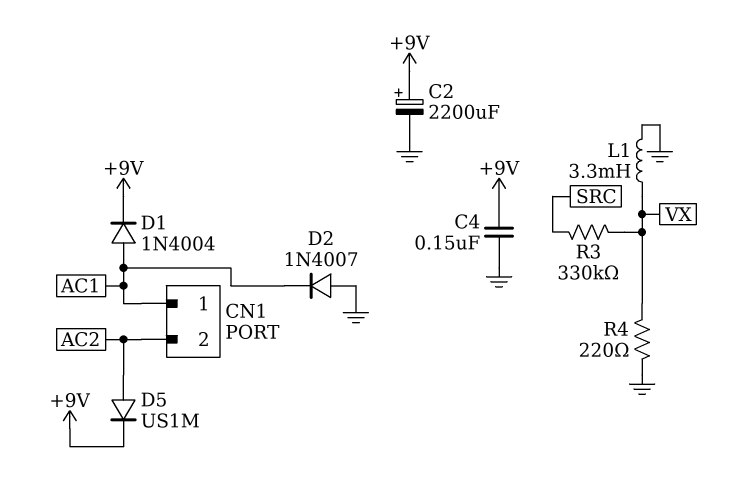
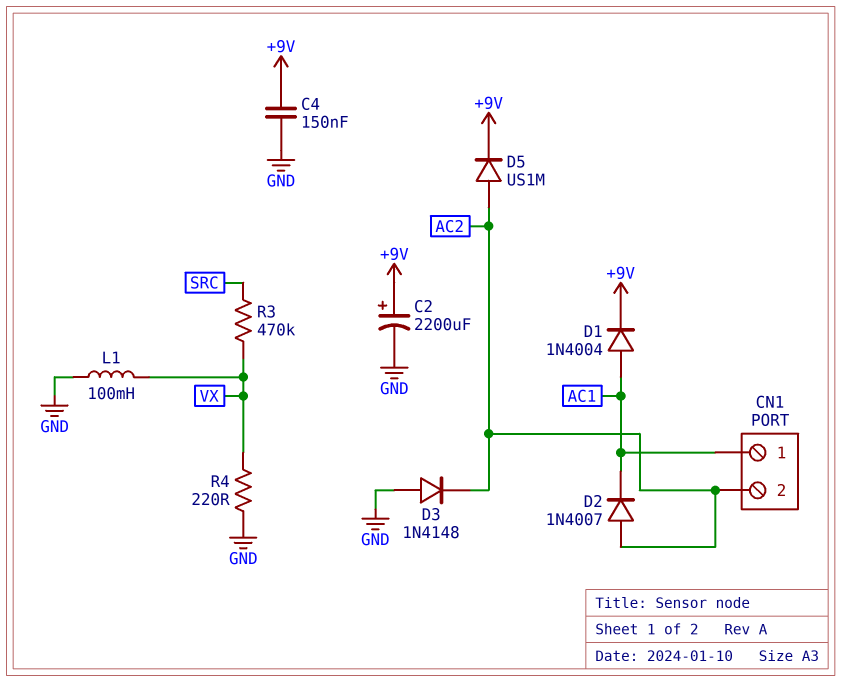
D2: diode 1N4007 (A GND, K AC1) -> diode 1N4007 (A AC2, K AC1)
D3: none -> diode 1N4148 (A GND, K AC2)
L1: 3.3mH (GND, VX) -> 100mH (GND, VX)
R3: 330k (SRC, VX) -> 470k (SRC, VX)

